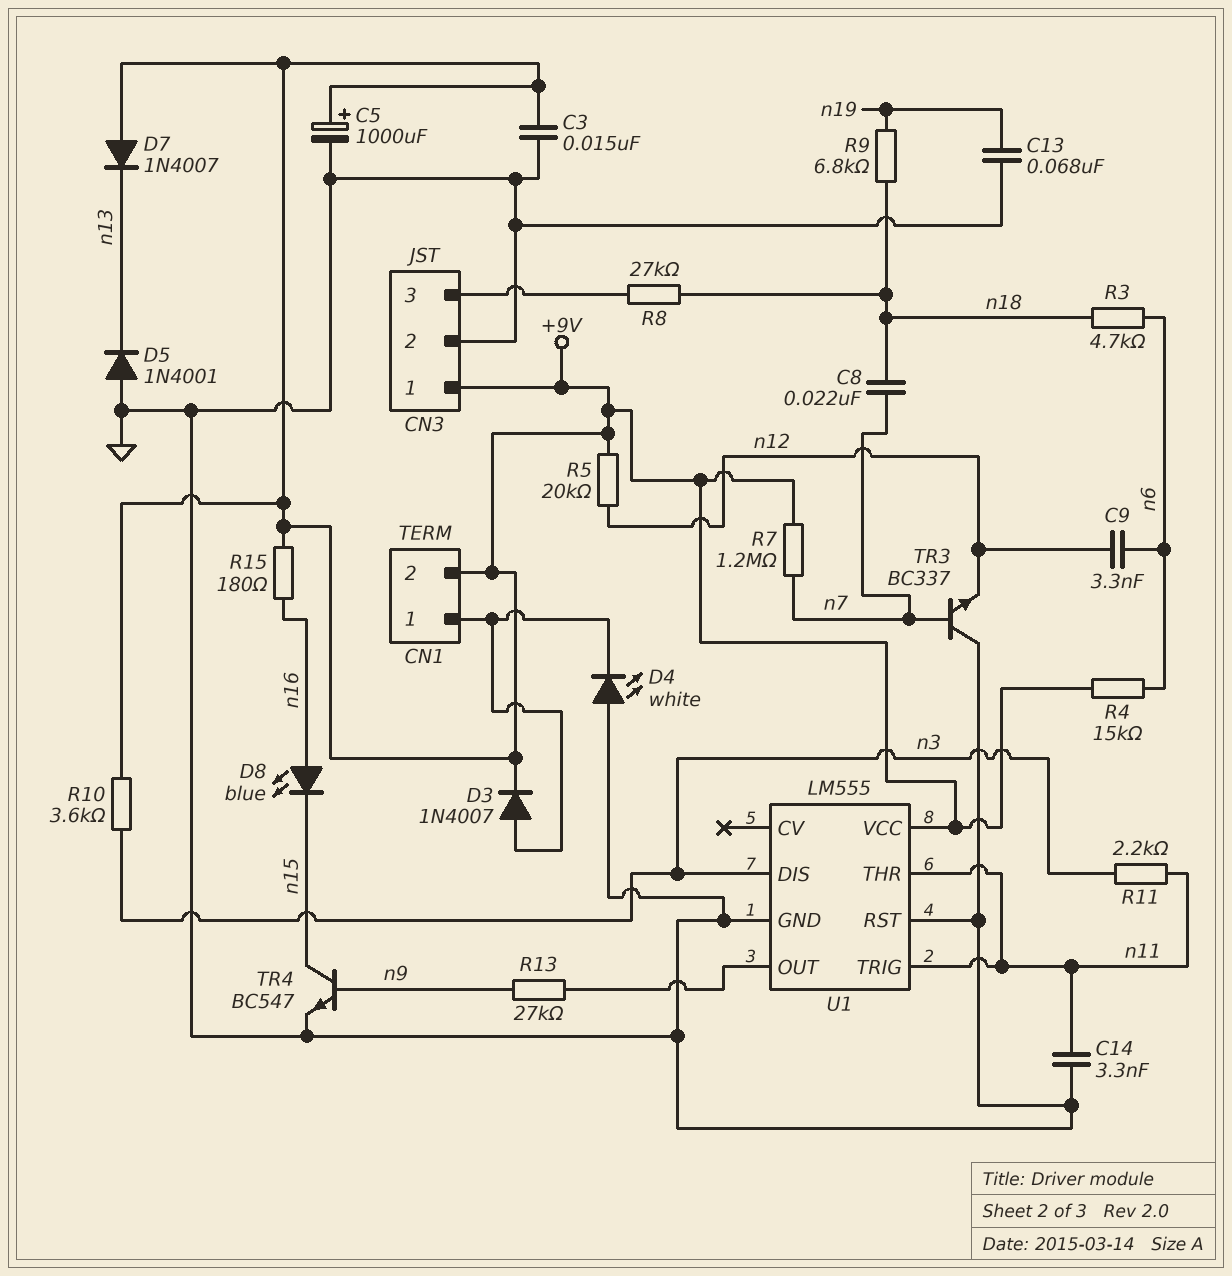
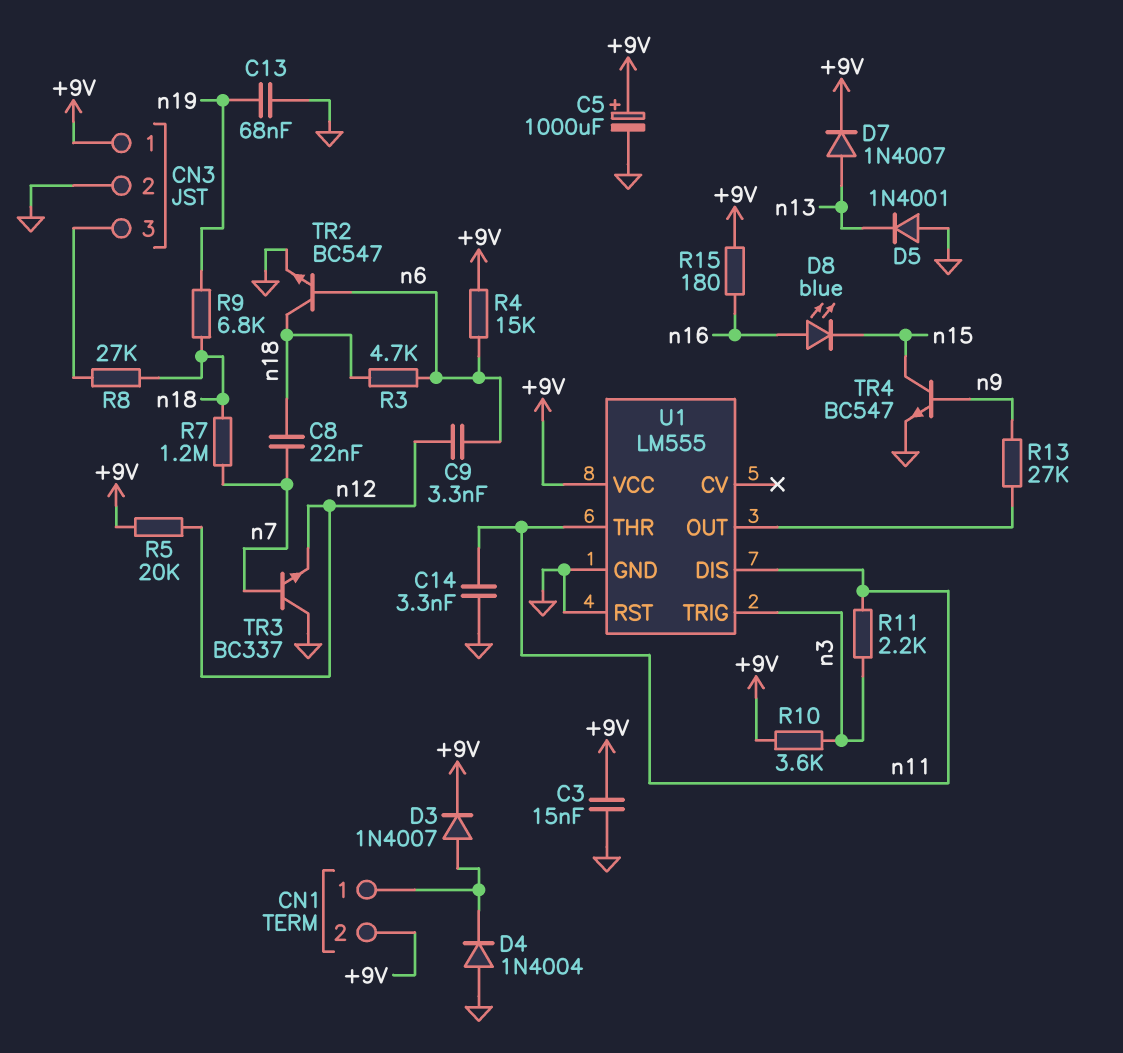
D4: LED white (A GND, K CN1/1) -> diode 1N4004 (A GND, K CN1/1)
D7: diode 1N4007 (A +9V, K n13) -> diode 1N4007 (A n13, K +9V)
R7: 1.2M (+9V, n7) -> 1.2M (n7, n18)
TR2: none -> NPN BC547 (B n6, C n18, E GND)
U1 pin DIS: n3 -> n11
U1 pin TRIG: n11 -> n3

